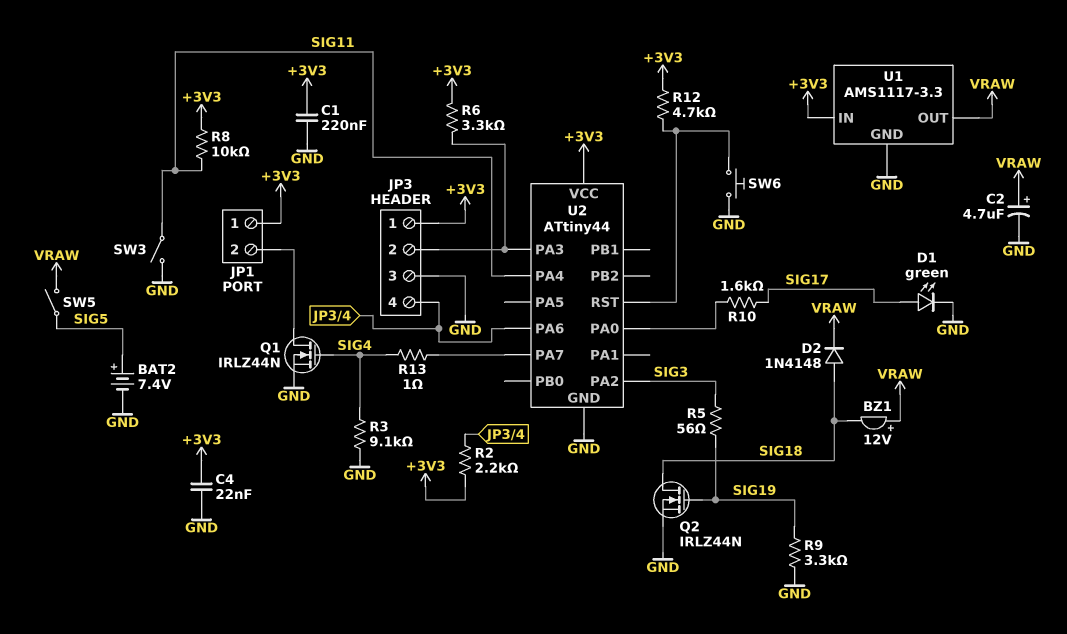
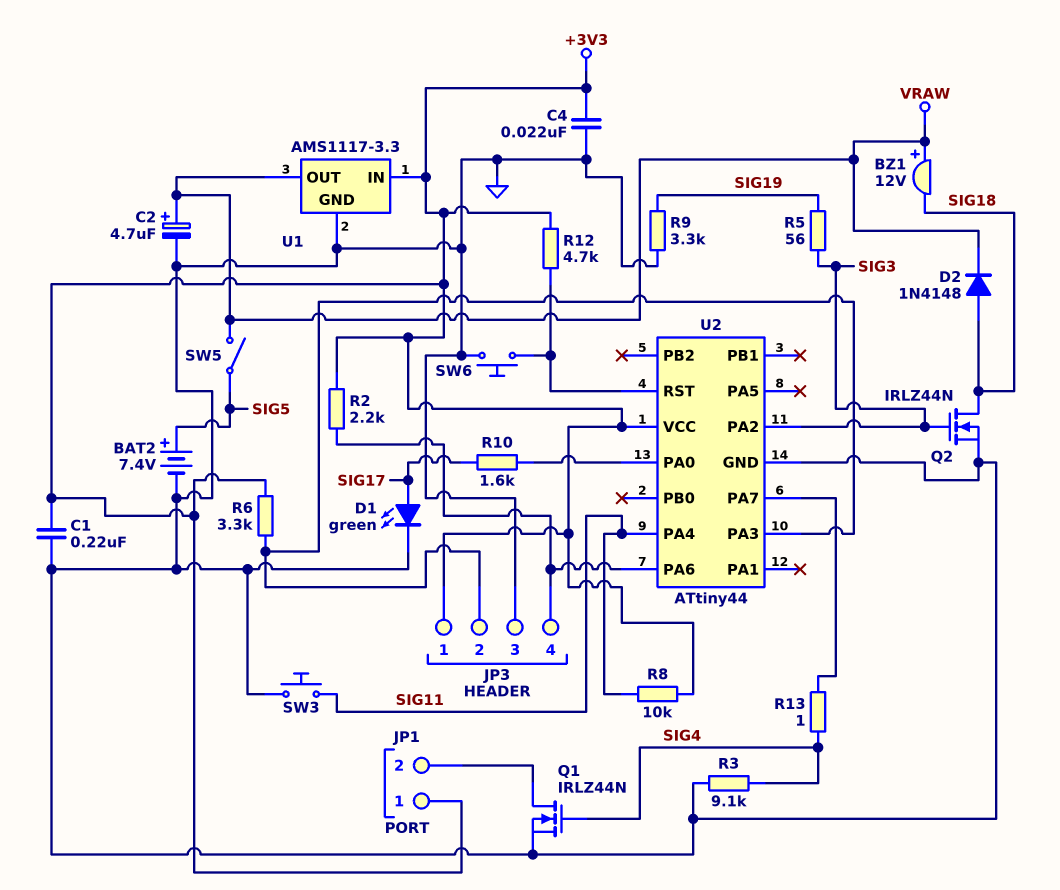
Q2: NMOS IRLZ44N (G SIG19, D SIG18, S GND) -> NMOS IRLZ44N (G SIG3, D SIG18, S GND)
SW3: switch (GND, SIG11) -> button (GND, SIG11)

